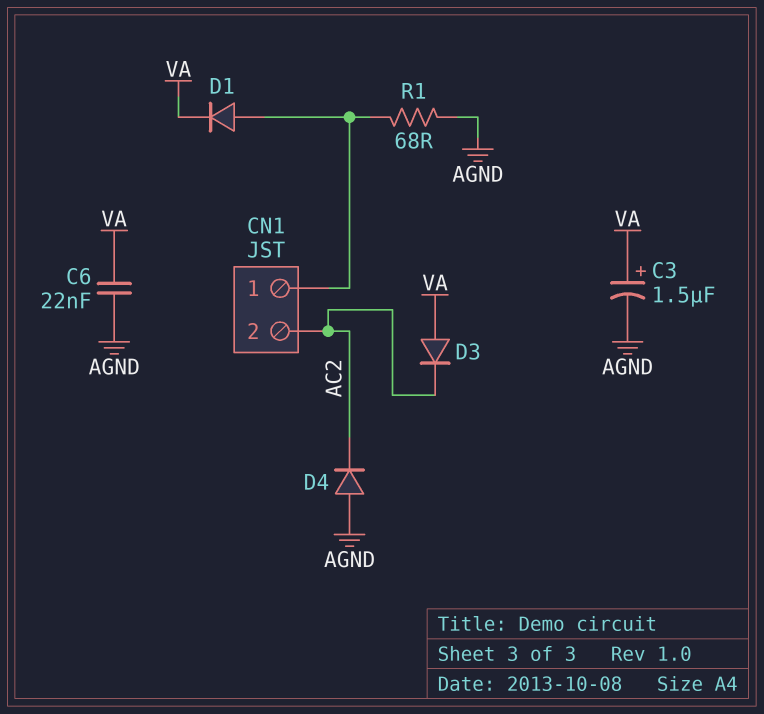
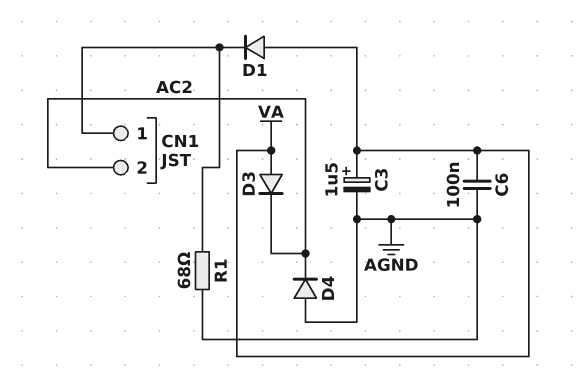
C6: 22nF (AGND, VA) -> 100nF (AGND, VA)
D1: diode (A CN1/1, K VA) -> diode (A VA, K CN1/1)

